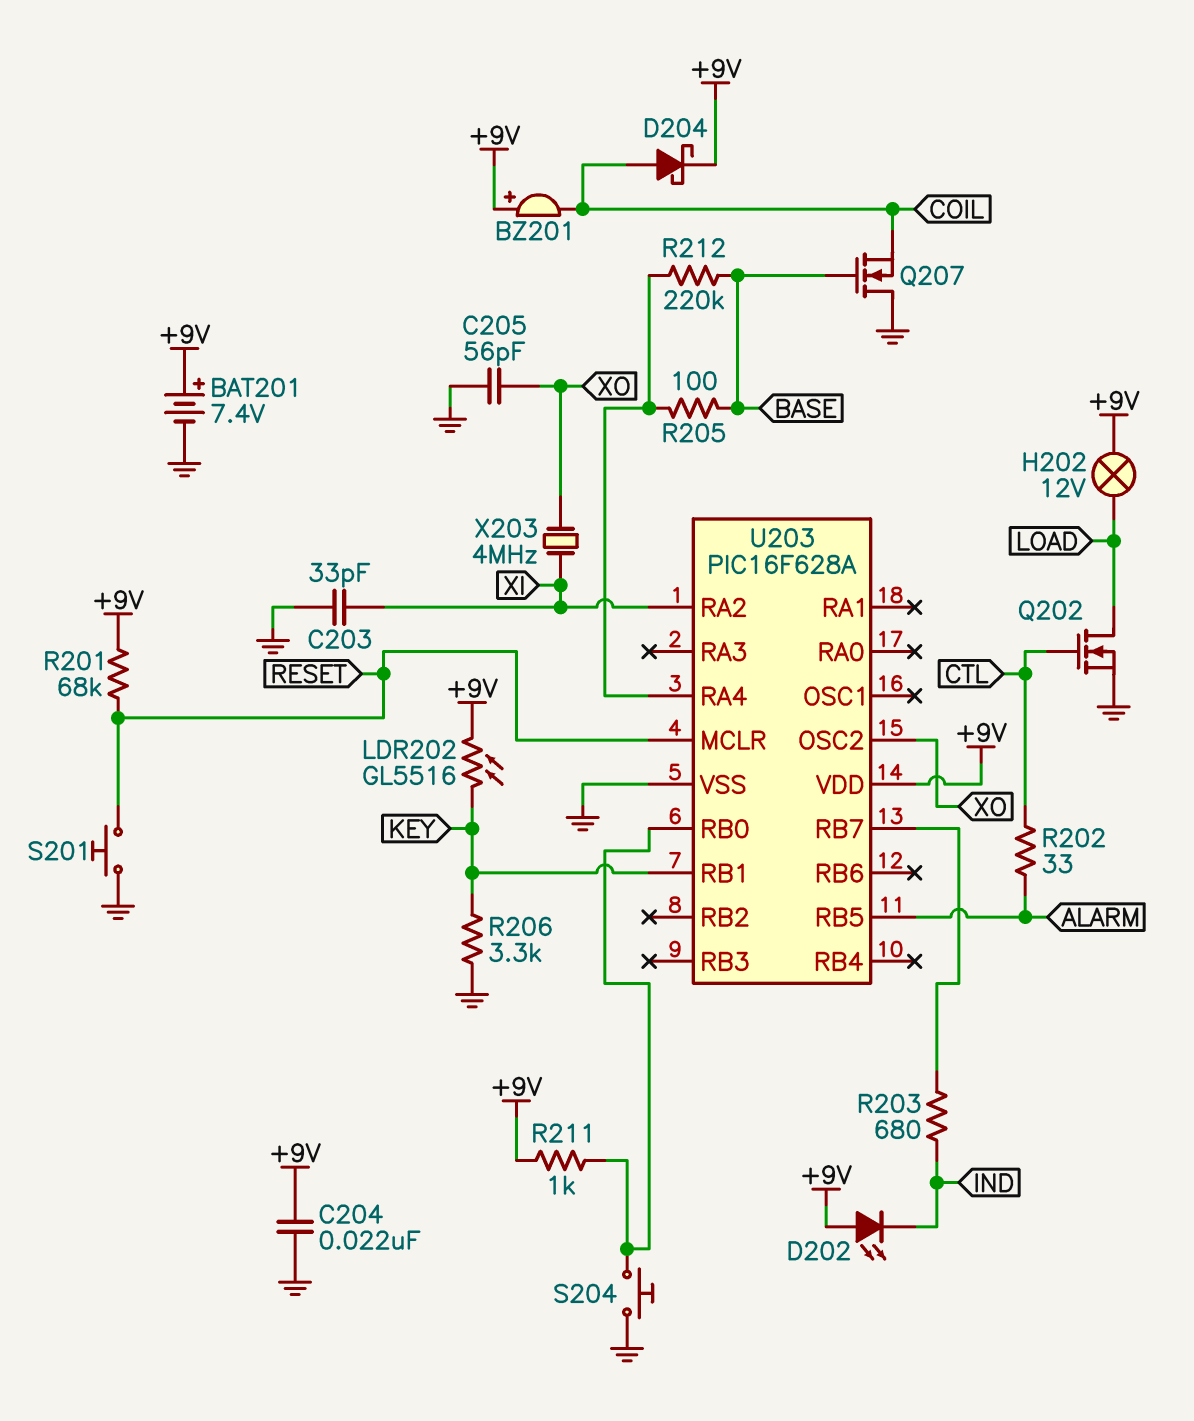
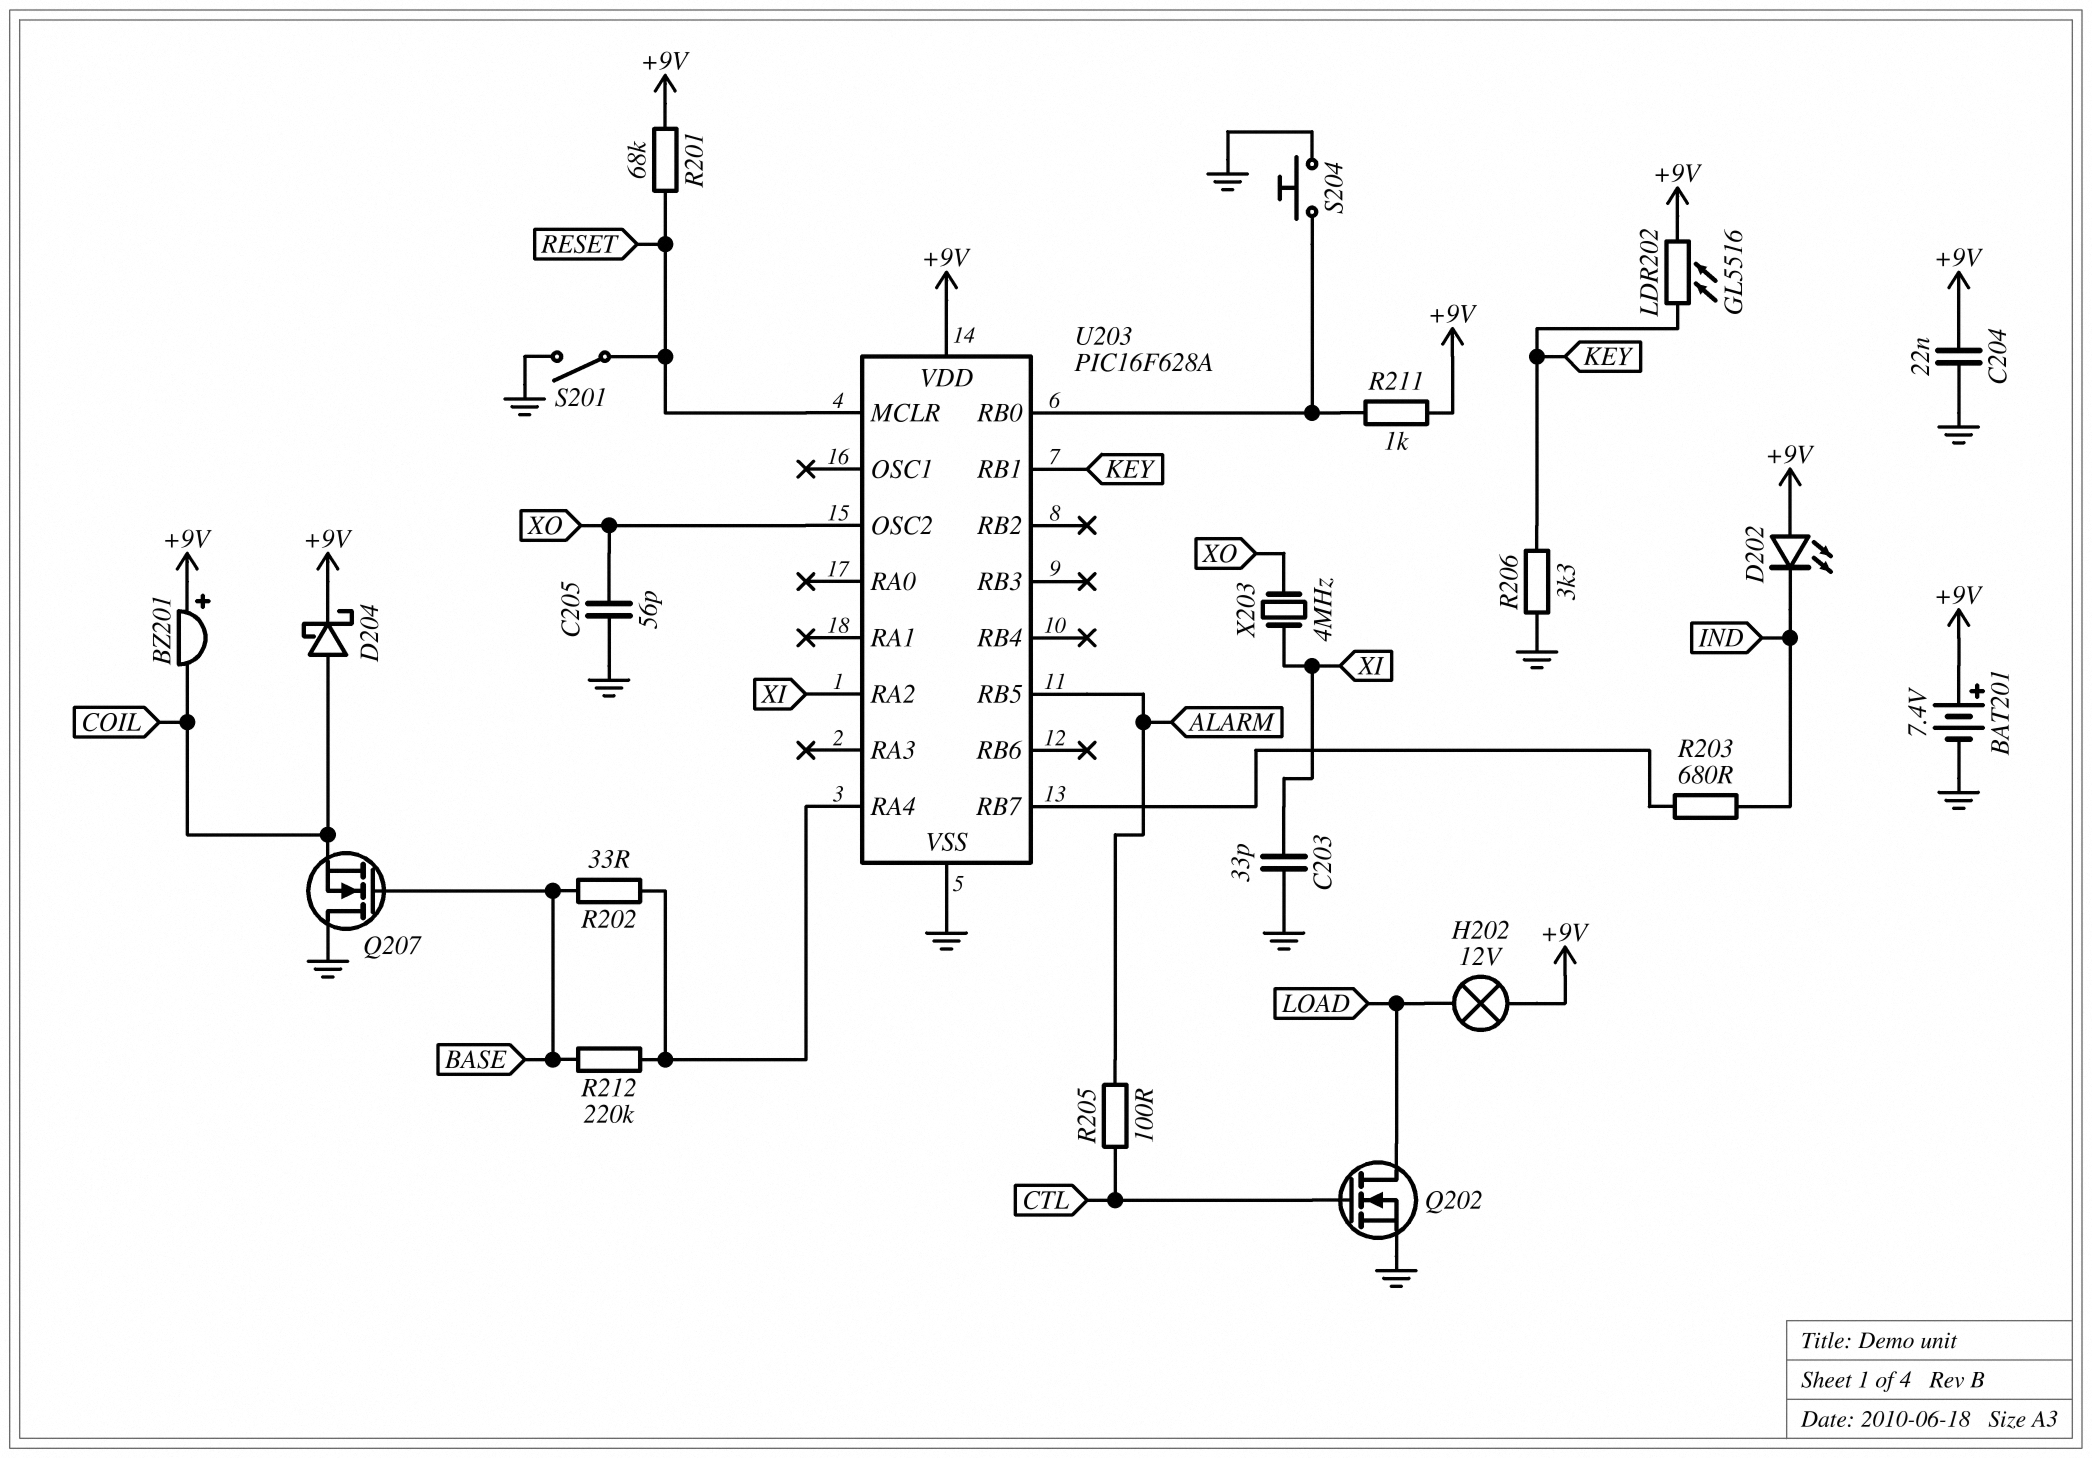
R202: 33 (ALARM, CTL) -> 33 (BASE, U203/RA4)
R205: 100 (BASE, U203/RA4) -> 100 (ALARM, CTL)
S201: button (GND, RESET) -> switch (GND, RESET)

